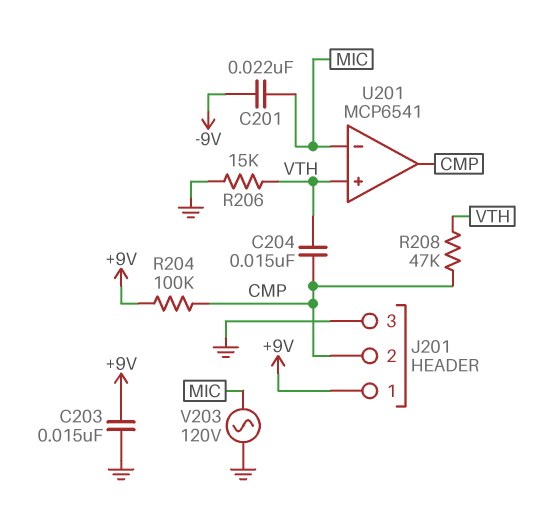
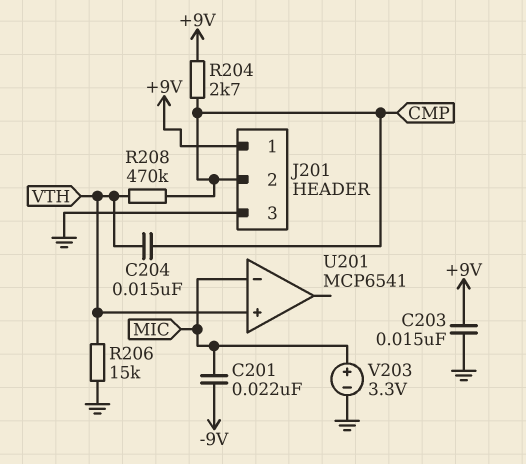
R204: 100k (+9V, CMP) -> 2.7k (+9V, CMP)
R208: 47k (CMP, VTH) -> 470k (CMP, VTH)
U201 pin out: CMP -> none
V203: AC 120V (GND, MIC) -> 3.3V (plus MIC, minus GND)

